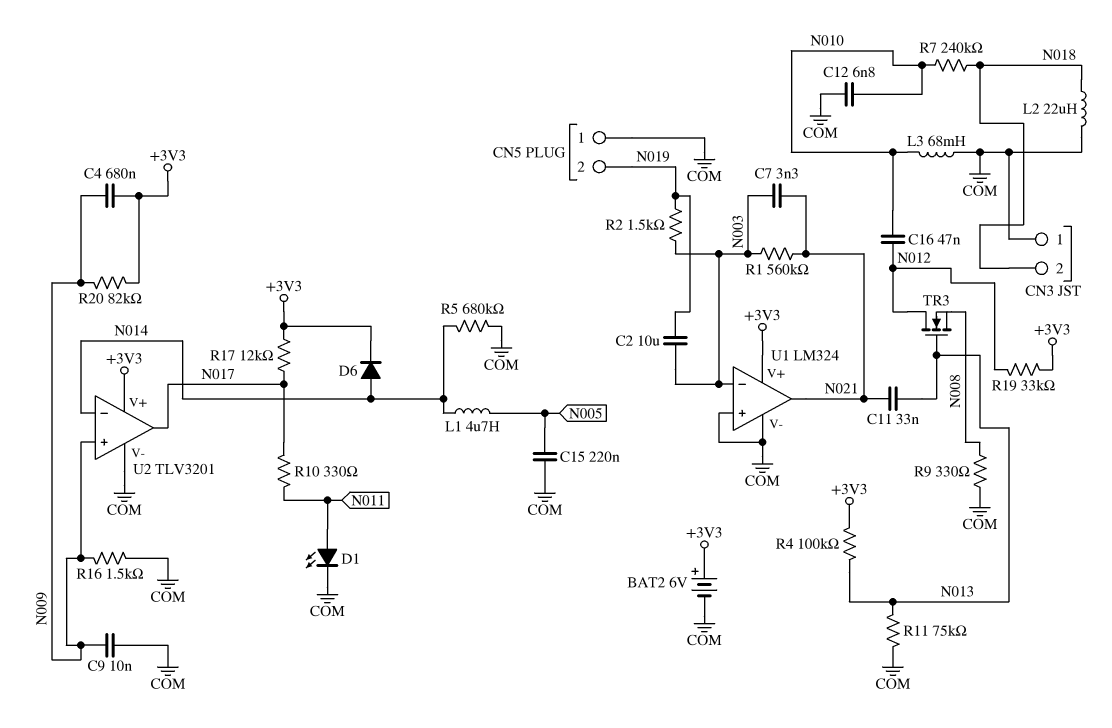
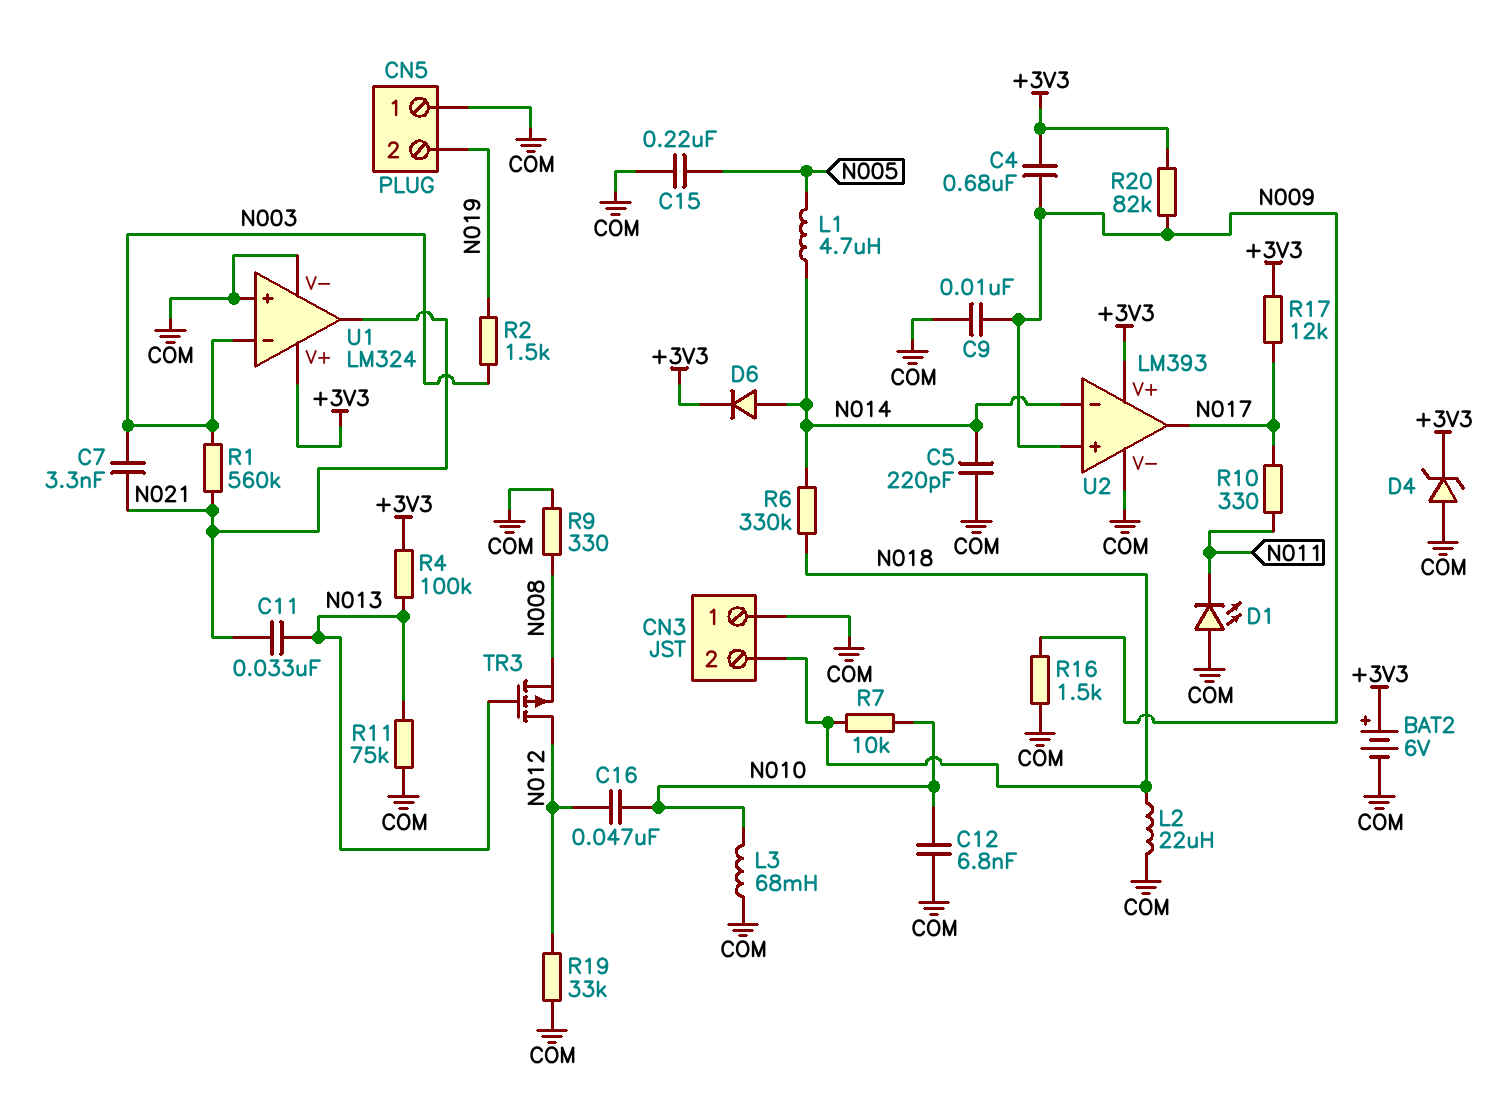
C2: 10uF (N003, N019) -> none
C5: none -> 220pF (COM, N014)
D1: LED (A N011, K COM) -> LED (A COM, K N011)
D4: none -> zener (A COM, K +3V3)
R5: 680k (COM, N014) -> none
R6: none -> 330k (N014, N018)
R7: 240k (N010, N018) -> 10k (N010, N018)
R19: 33k (+3V3, N012) -> 33k (COM, N012)
TR3: NMOS (G N013, D N012, S N008) -> PMOS (G N013, D N012, S N008)
U2: TLV3201 -> LM393

